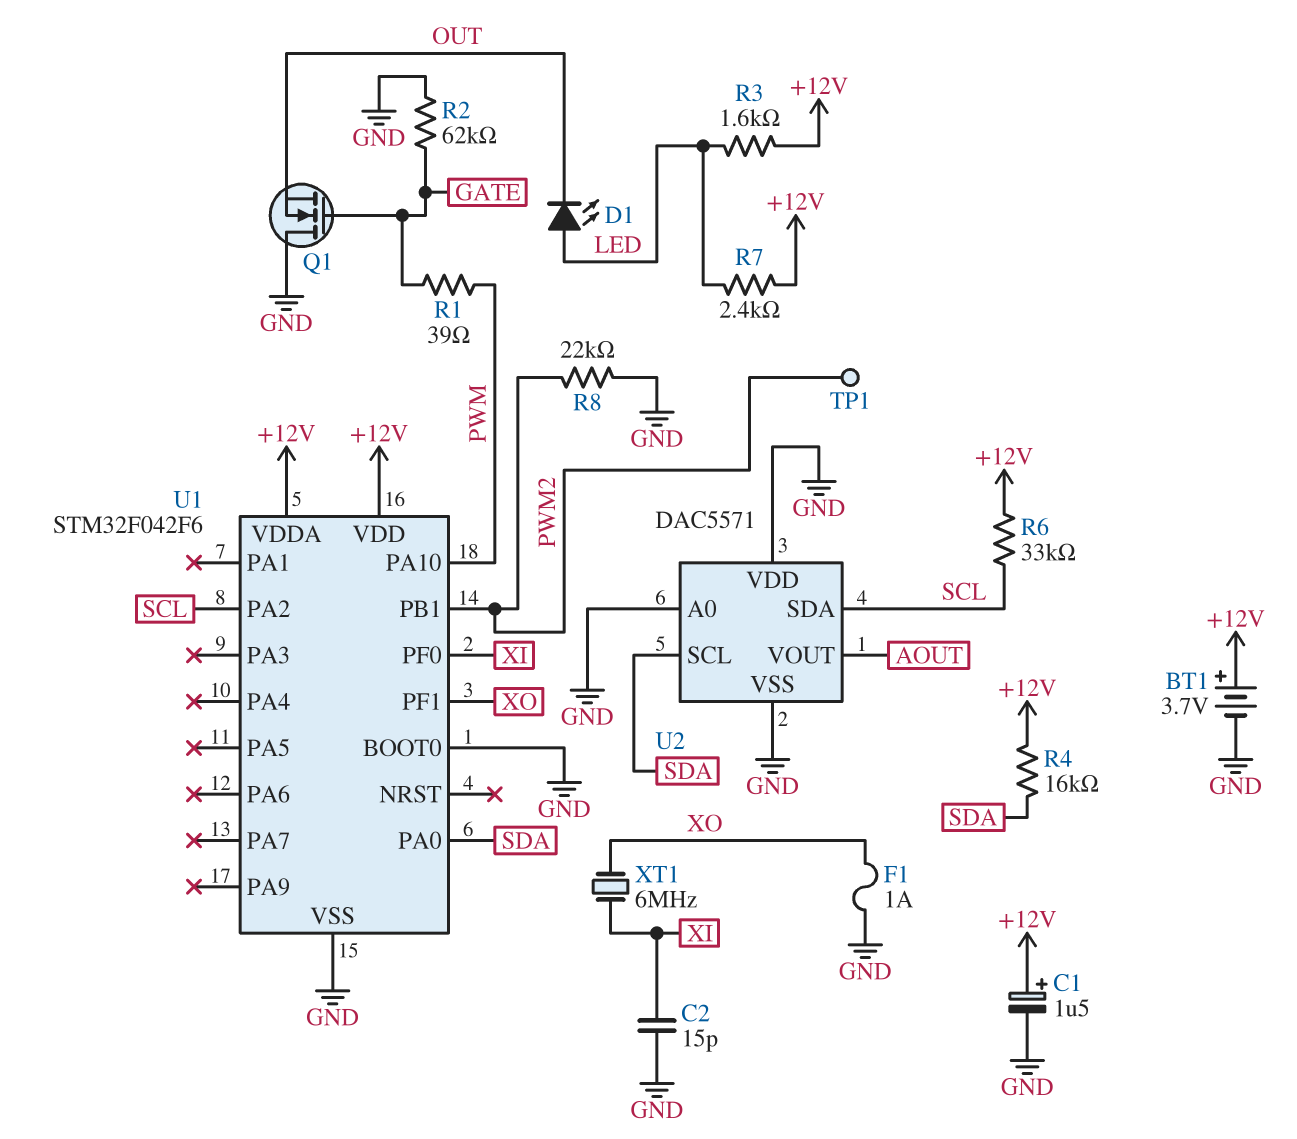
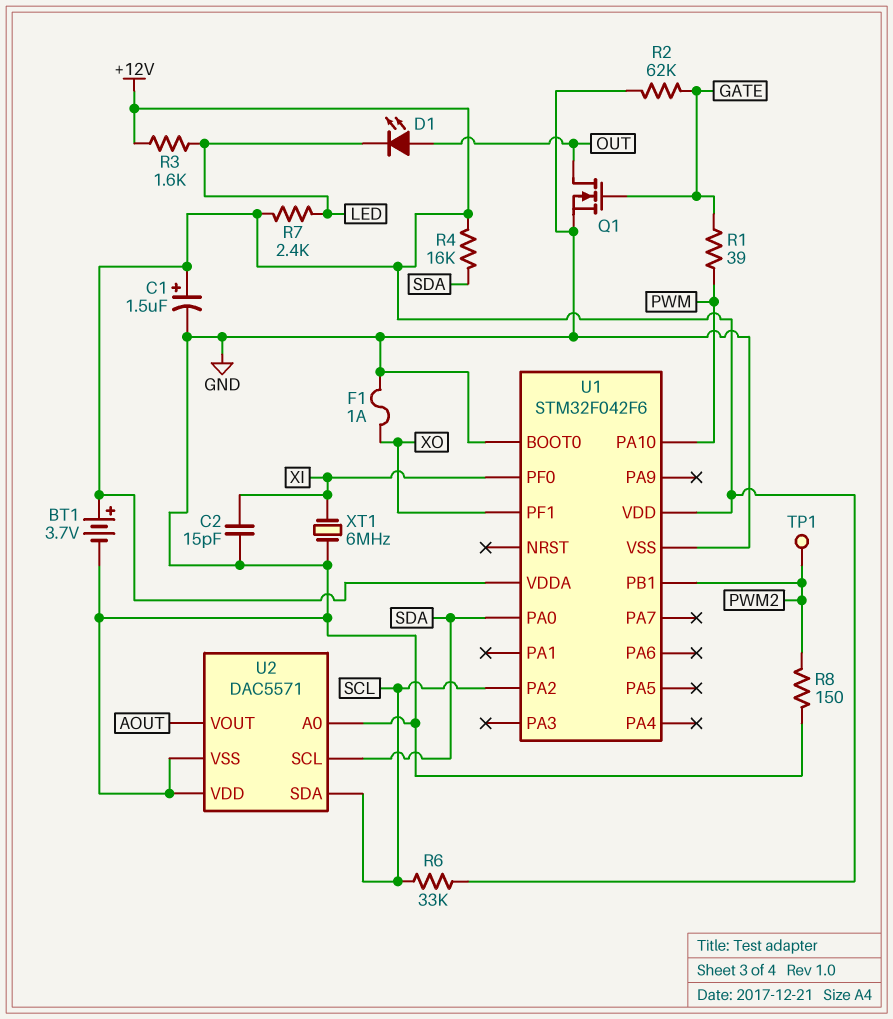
D1: LED (A LED, K OUT) -> LED (A OUT, K LED)
Q1: NMOS (G GATE, D GND, S OUT) -> NMOS (G GATE, D OUT, S GND)
R8: 22k (GND, PWM2) -> 150 (GND, PWM2)
XT1: 6MHz (XI, XO) -> 6MHz (GND, XI)

